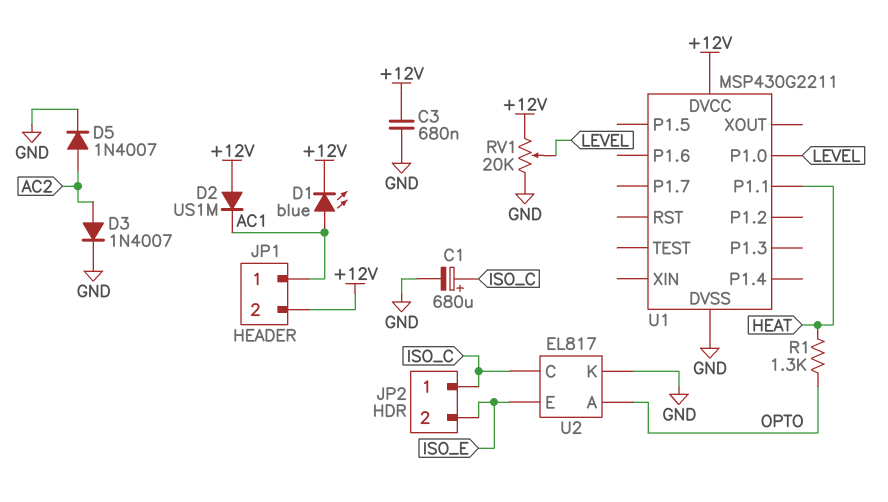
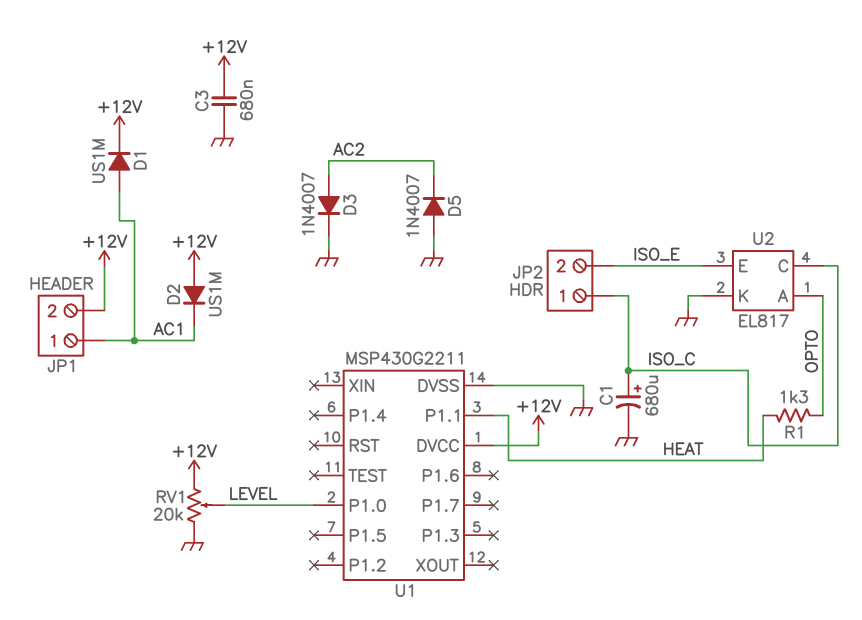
D1: LED blue (A AC1, K +12V) -> diode US1M (A AC1, K +12V)
D5: diode 1N4007 (A AC2, K GND) -> diode 1N4007 (A GND, K AC2)

